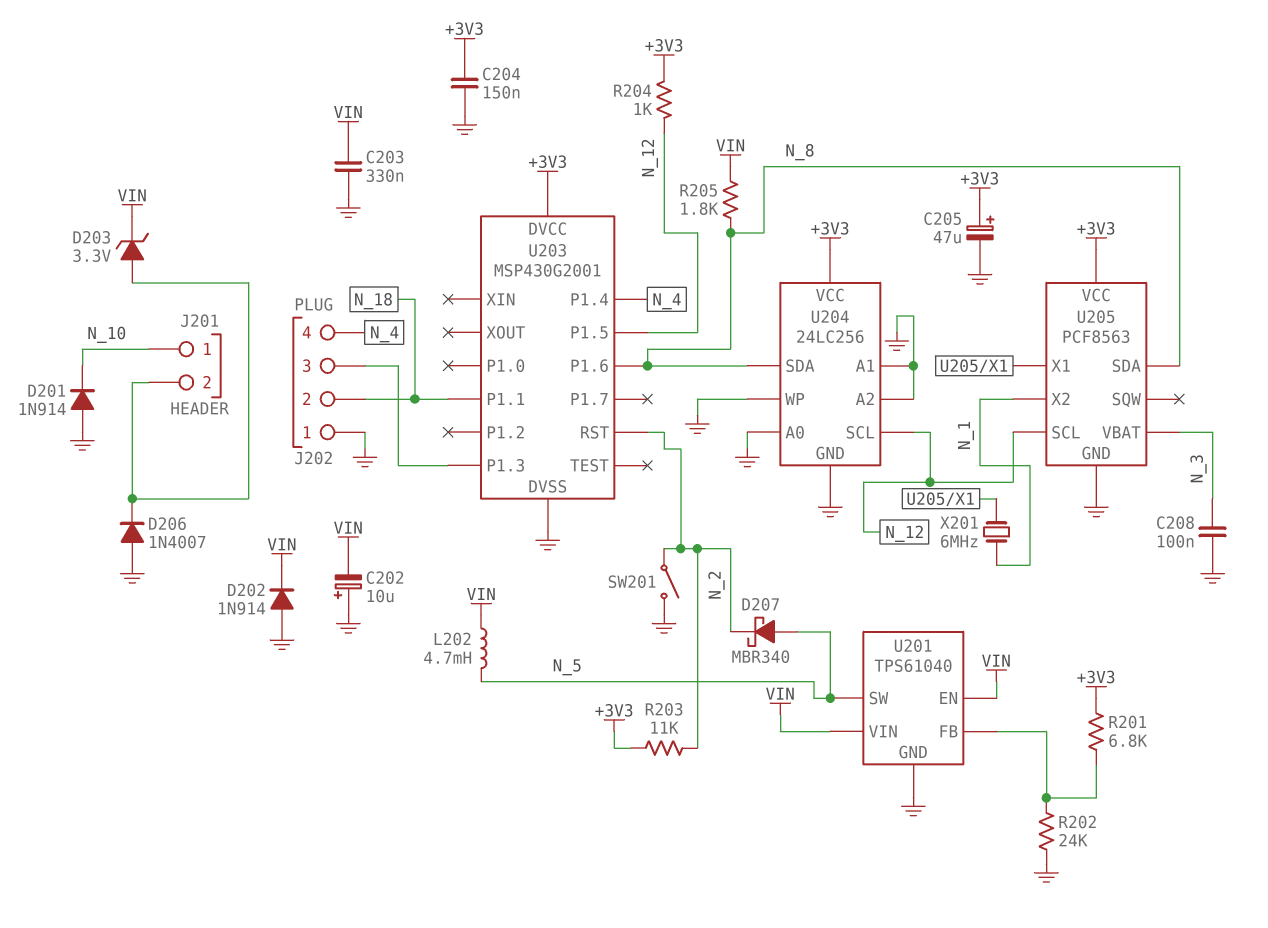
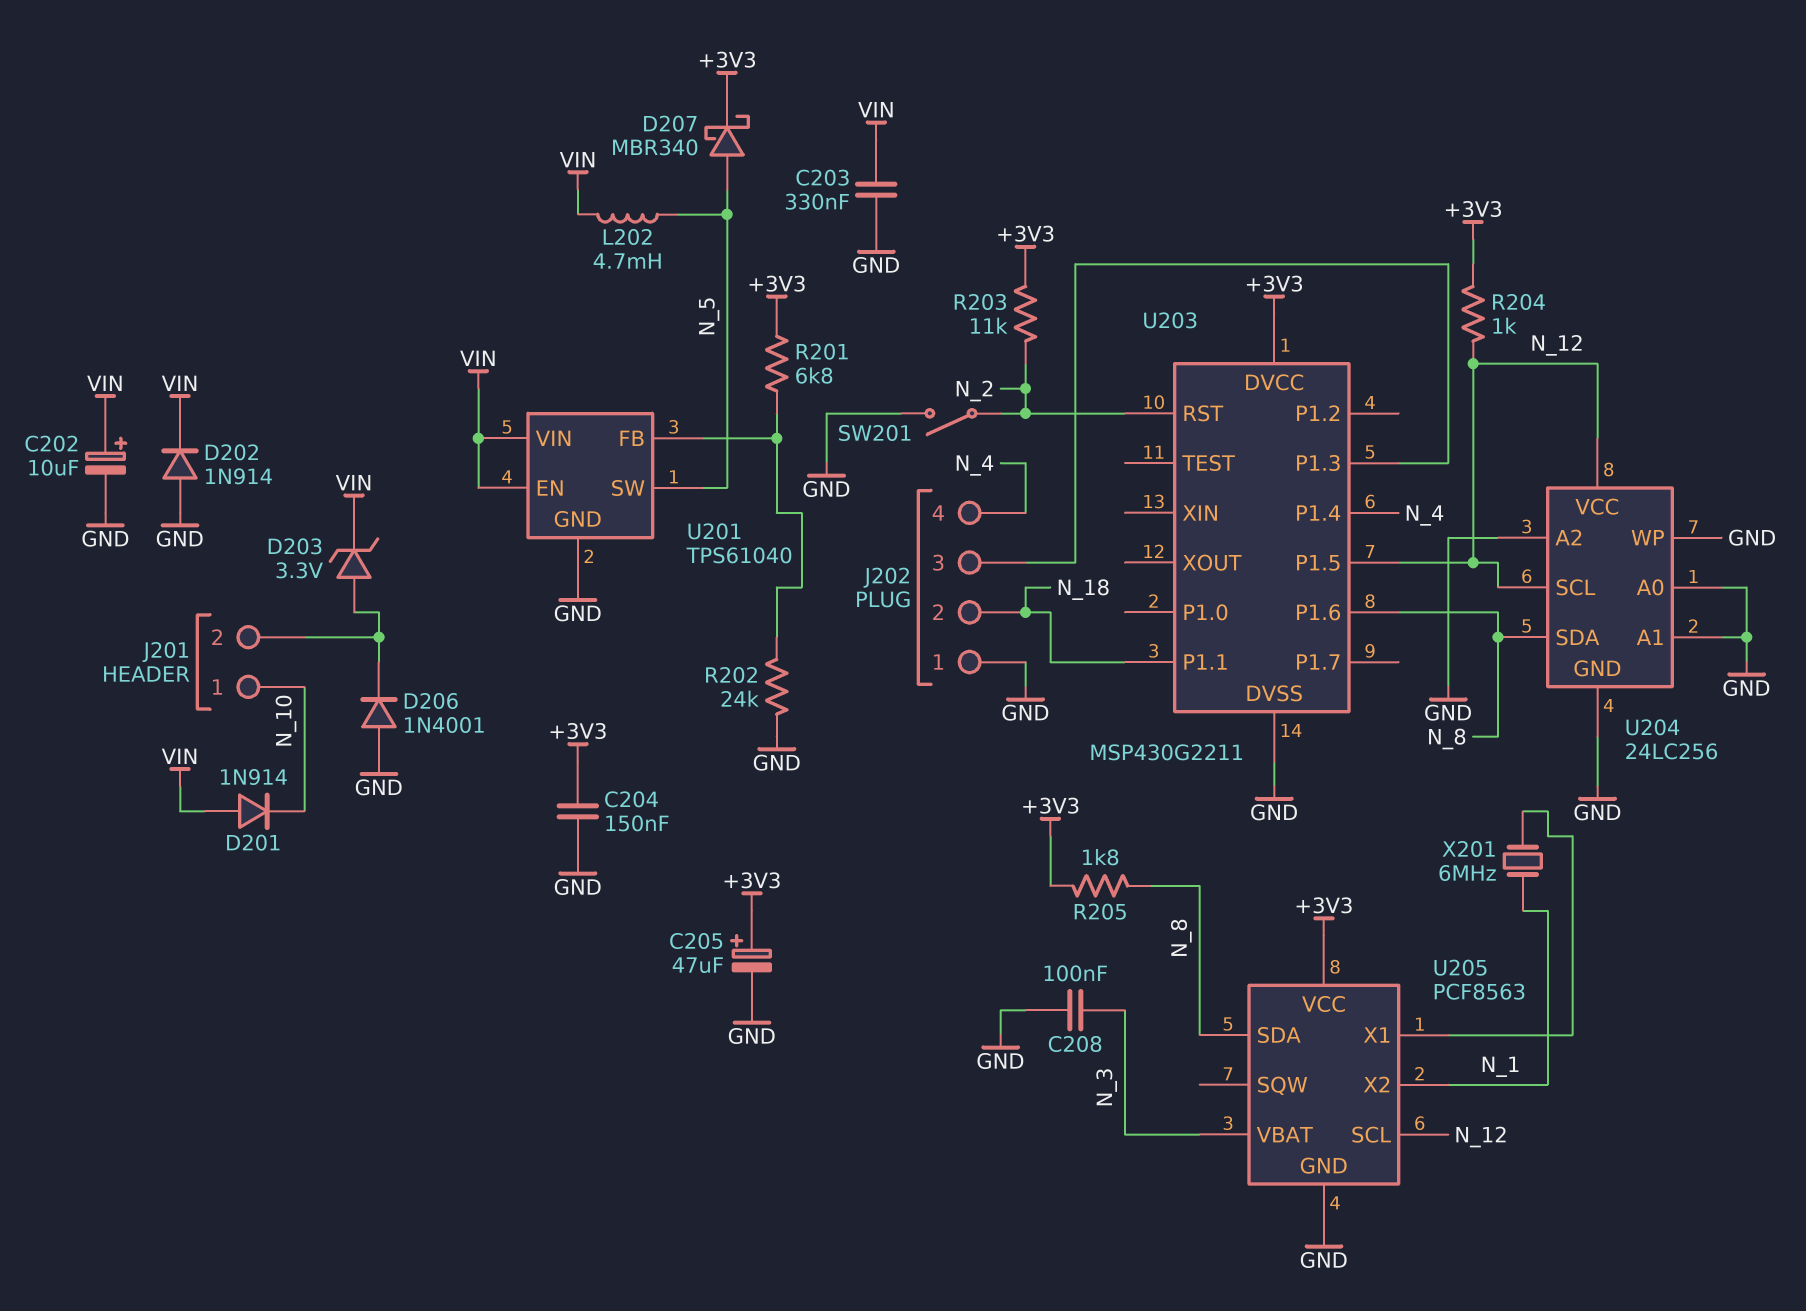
C202: 10uF (plus GND, minus VIN) -> 10uF (plus VIN, minus GND)
D201: diode 1N914 (A GND, K N_10) -> diode 1N914 (A VIN, K N_10)
D206: diode 1N4007 (A GND, K J201/2) -> diode 1N4001 (A GND, K J201/2)
D207: schottky MBR340 (A N_5, K N_2) -> schottky MBR340 (A N_5, K +3V3)
R205: 1.8k (N_8, VIN) -> 1.8k (+3V3, N_8)
U203: MSP430G2001 -> MSP430G2211
U204 pin VCC: +3V3 -> N_12

